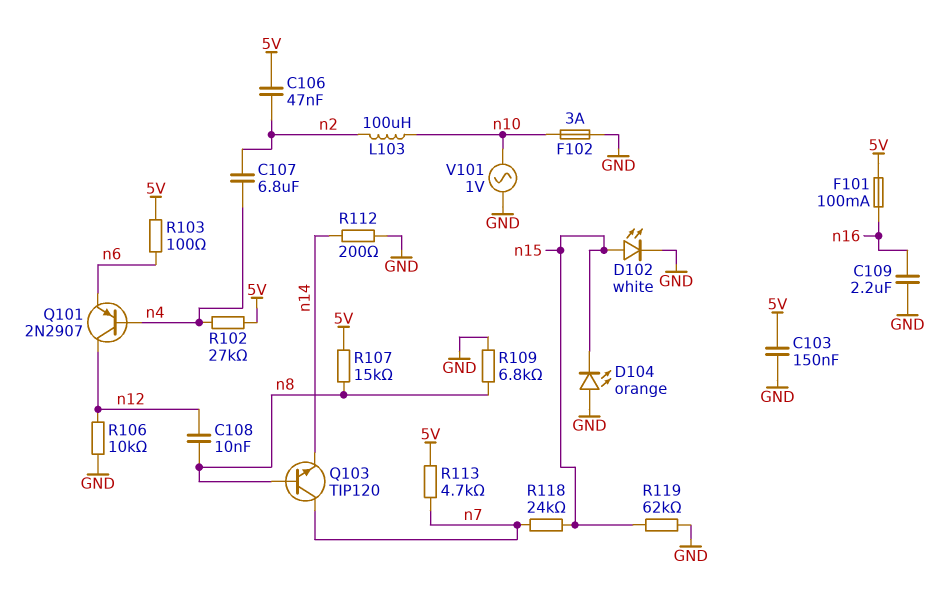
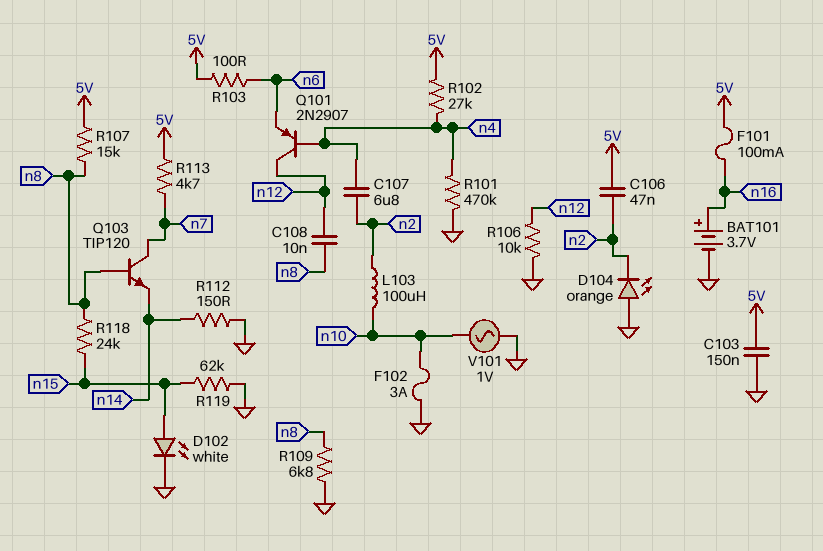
BAT101: none -> 3.7V (plus n16, minus GND)
C109: 2.2uF (GND, n16) -> none
D104: LED orange (A GND, K n15) -> LED orange (A GND, K n2)
R101: none -> 470k (GND, n4)
R112: 200 (GND, n14) -> 150 (GND, n14)
R118: 24k (n7, n15) -> 24k (n8, n15)

